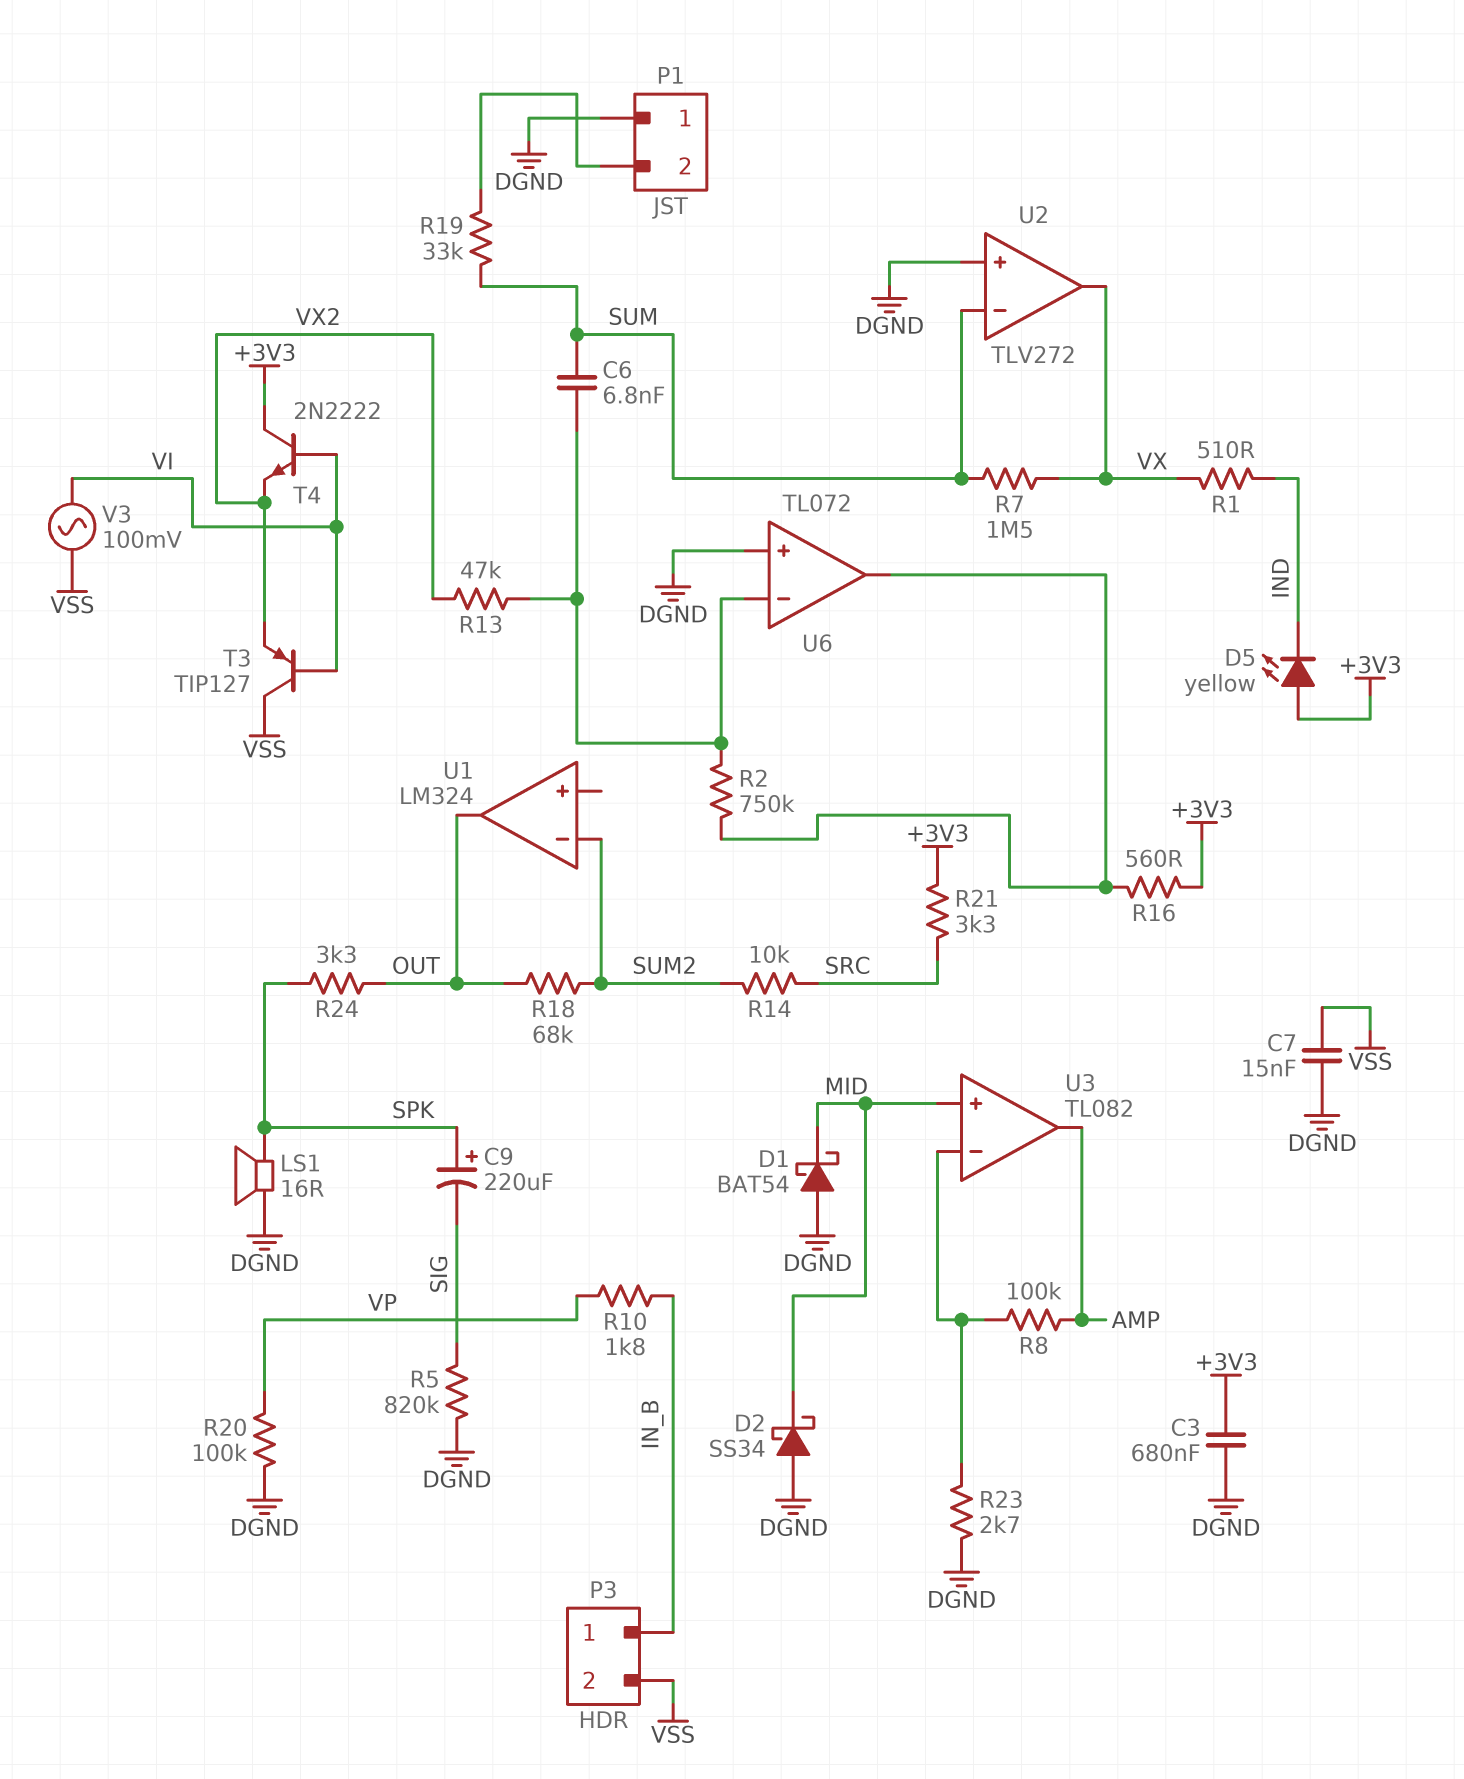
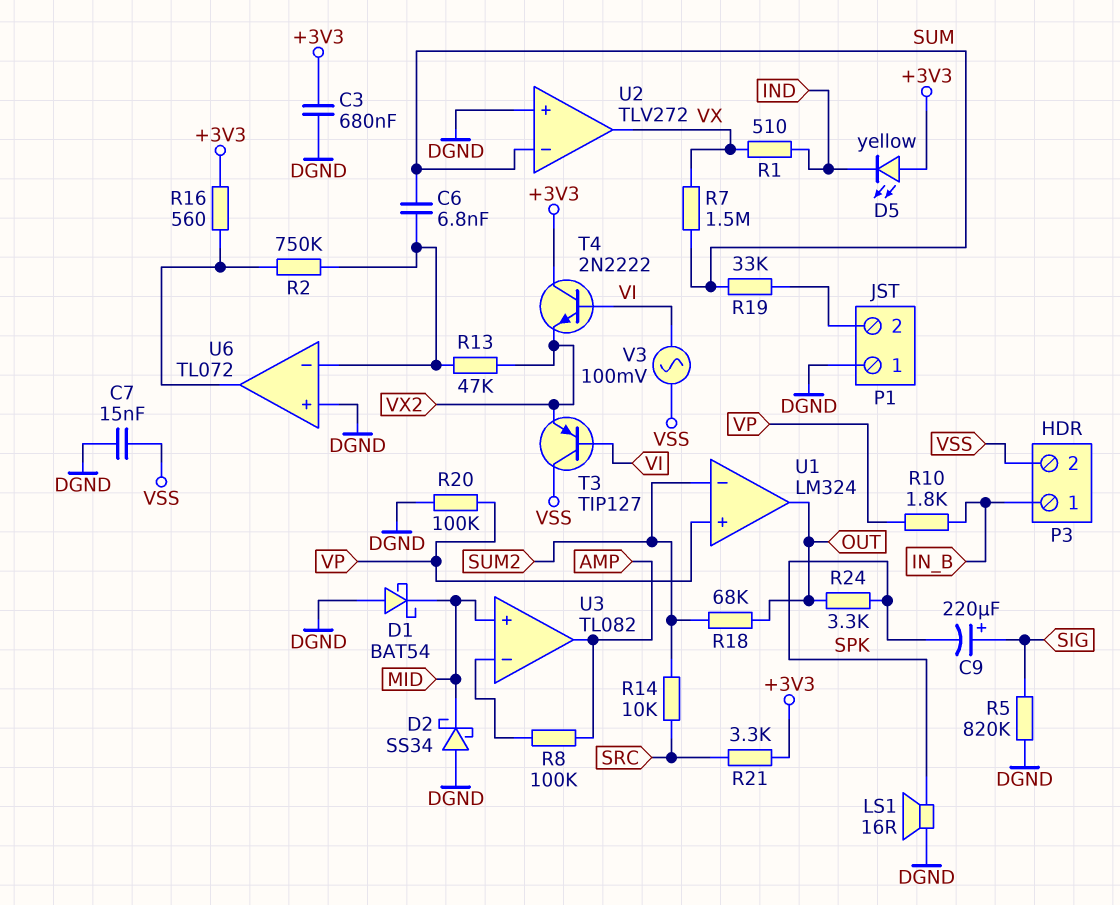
C9: 220uF (plus SPK, minus SIG) -> 220uF (plus SIG, minus SPK)
R23: 2.7k (DGND, U3/in-) -> none
U1 pin in+: none -> VP

